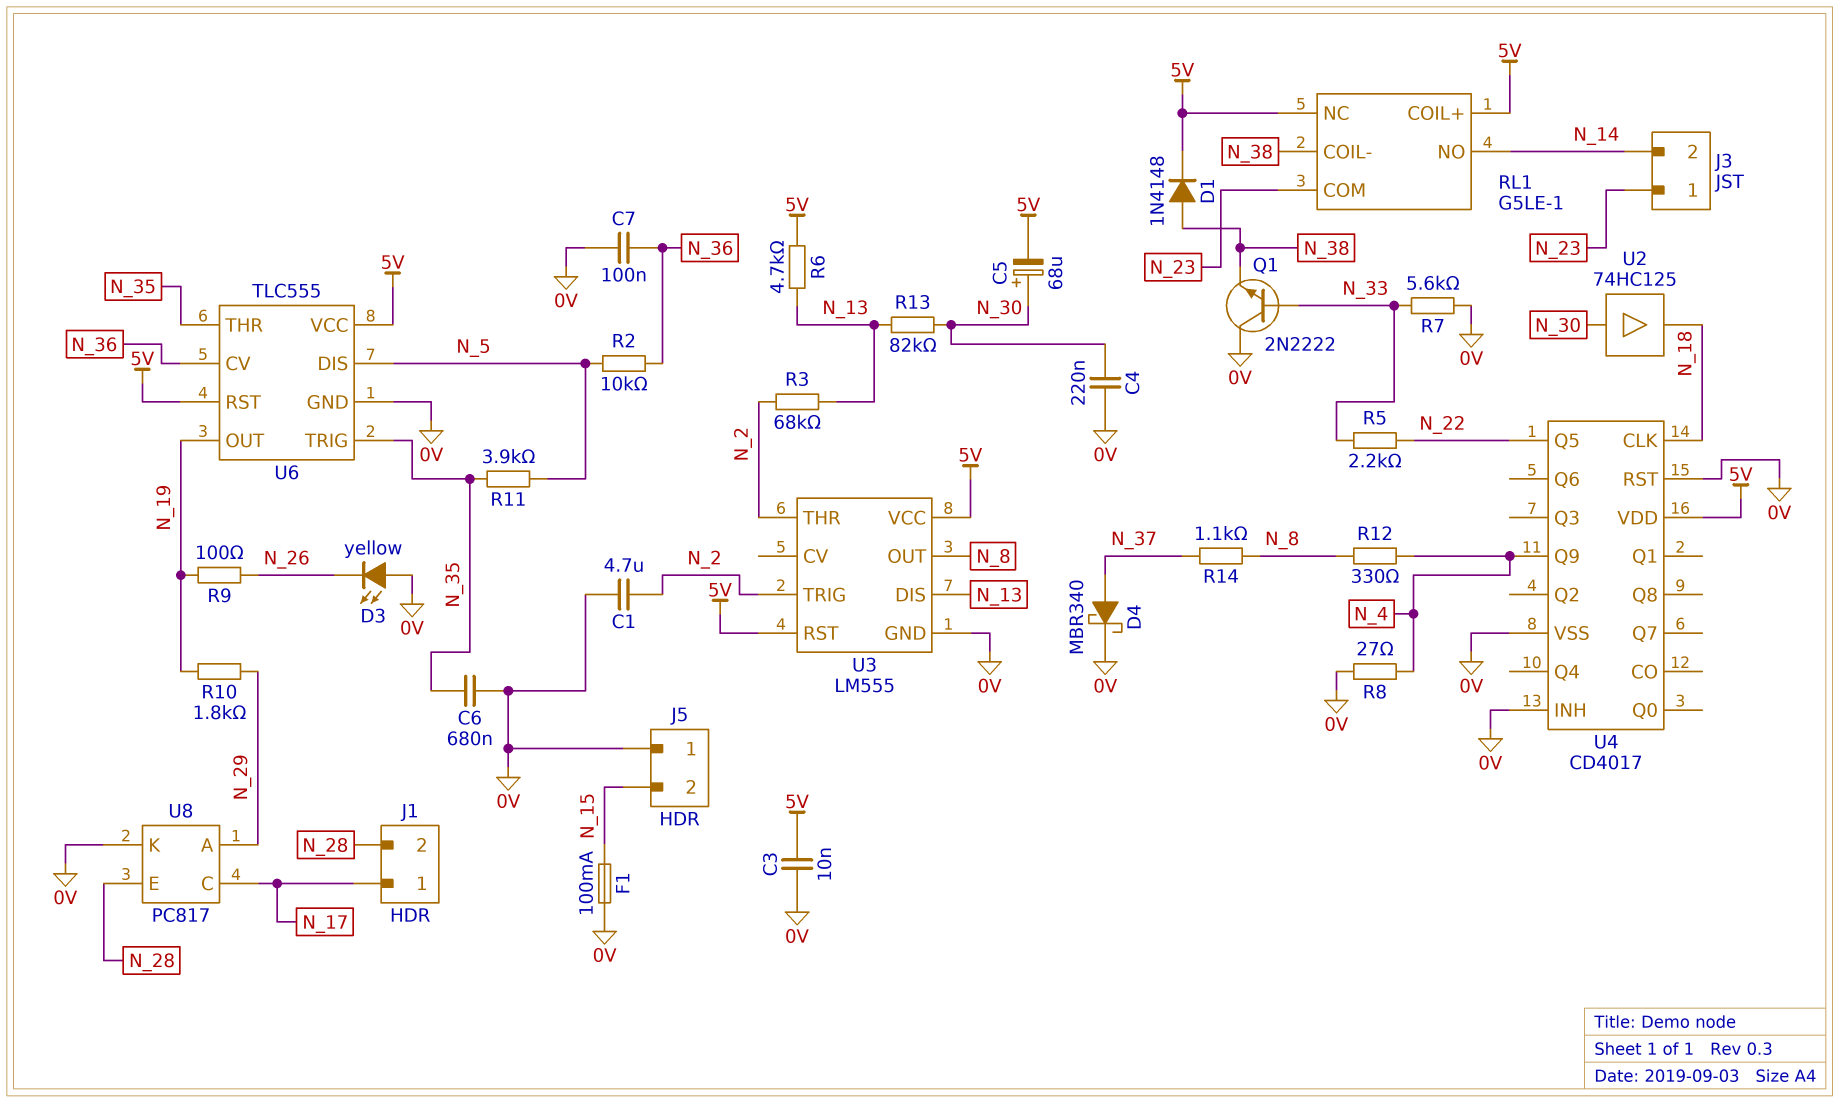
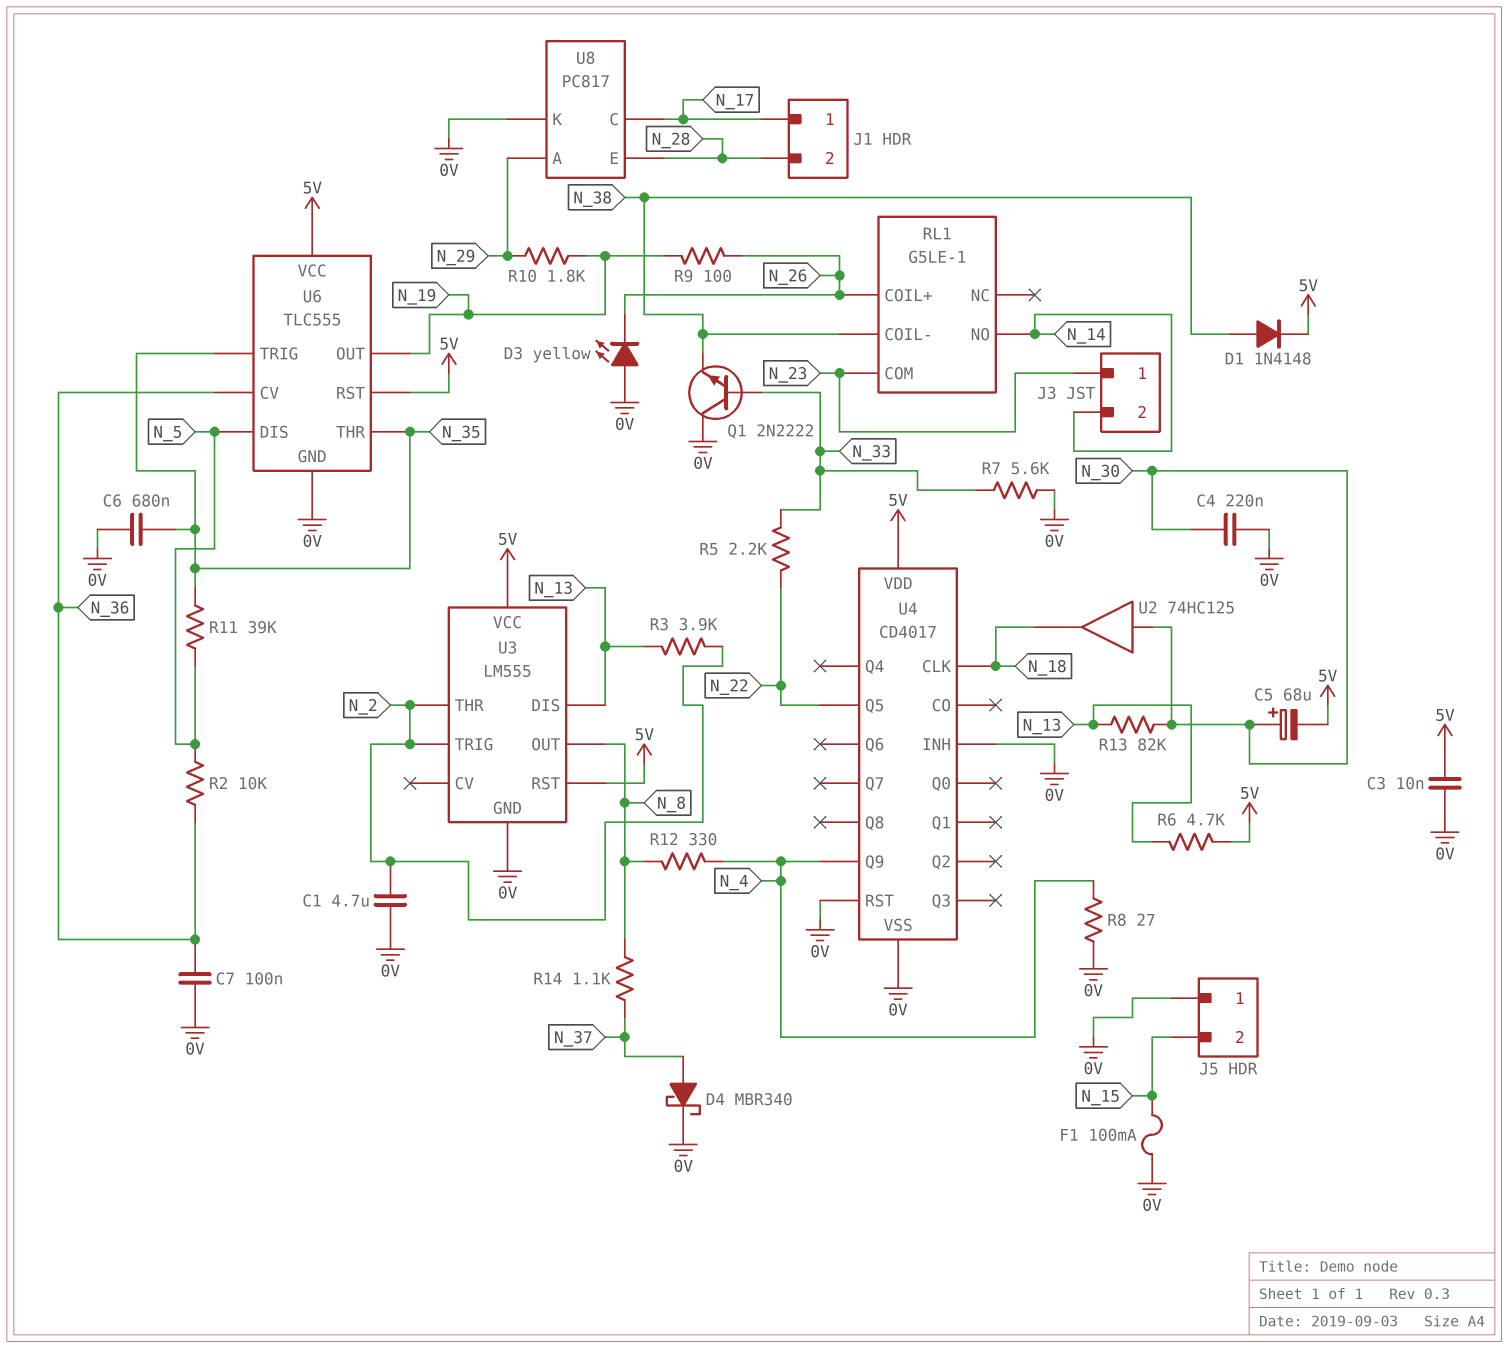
R3: 68k (N_2, N_13) -> 3.9k (N_2, N_13)
R11: 3.9k (N_5, N_35) -> 39k (N_5, N_35)
RL1 pin COIL+: 5V -> N_26
RL1 pin NC: 5V -> none

